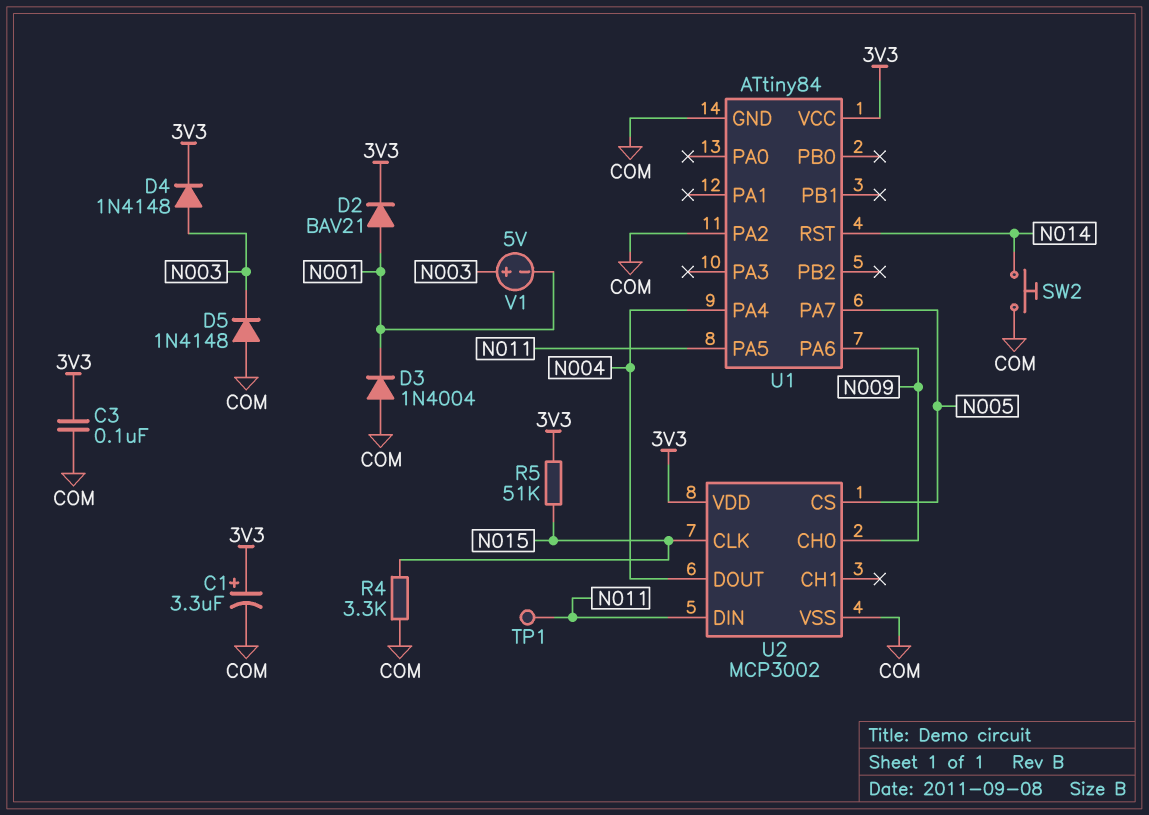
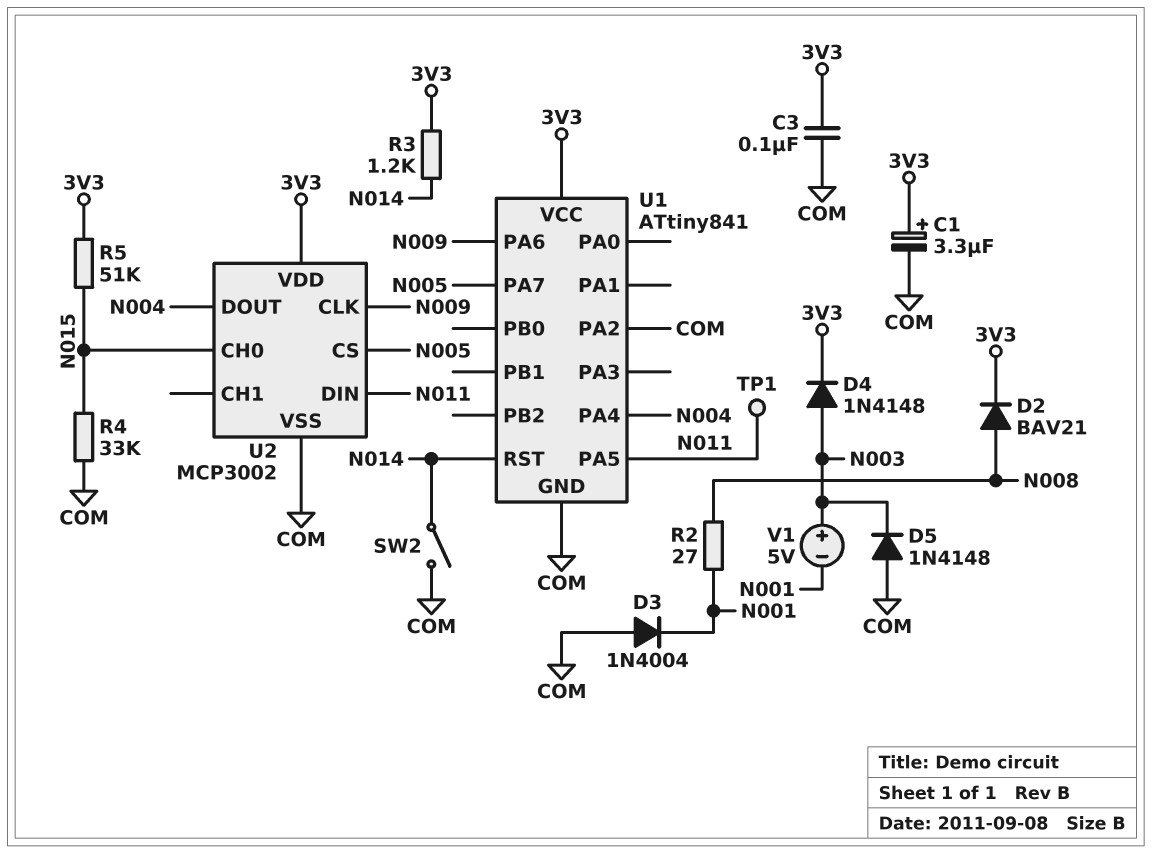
D2: diode BAV21 (A N001, K 3V3) -> diode BAV21 (A N008, K 3V3)
R2: none -> 27 (N001, N008)
R3: none -> 1.2k (3V3, N014)
R4: 3.3k (COM, N015) -> 33k (COM, N015)
SW2: button (COM, N014) -> switch (COM, N014)
U1: ATtiny84 -> ATtiny841
U2 pin CH0: N009 -> N015
U2 pin CLK: N015 -> N009

